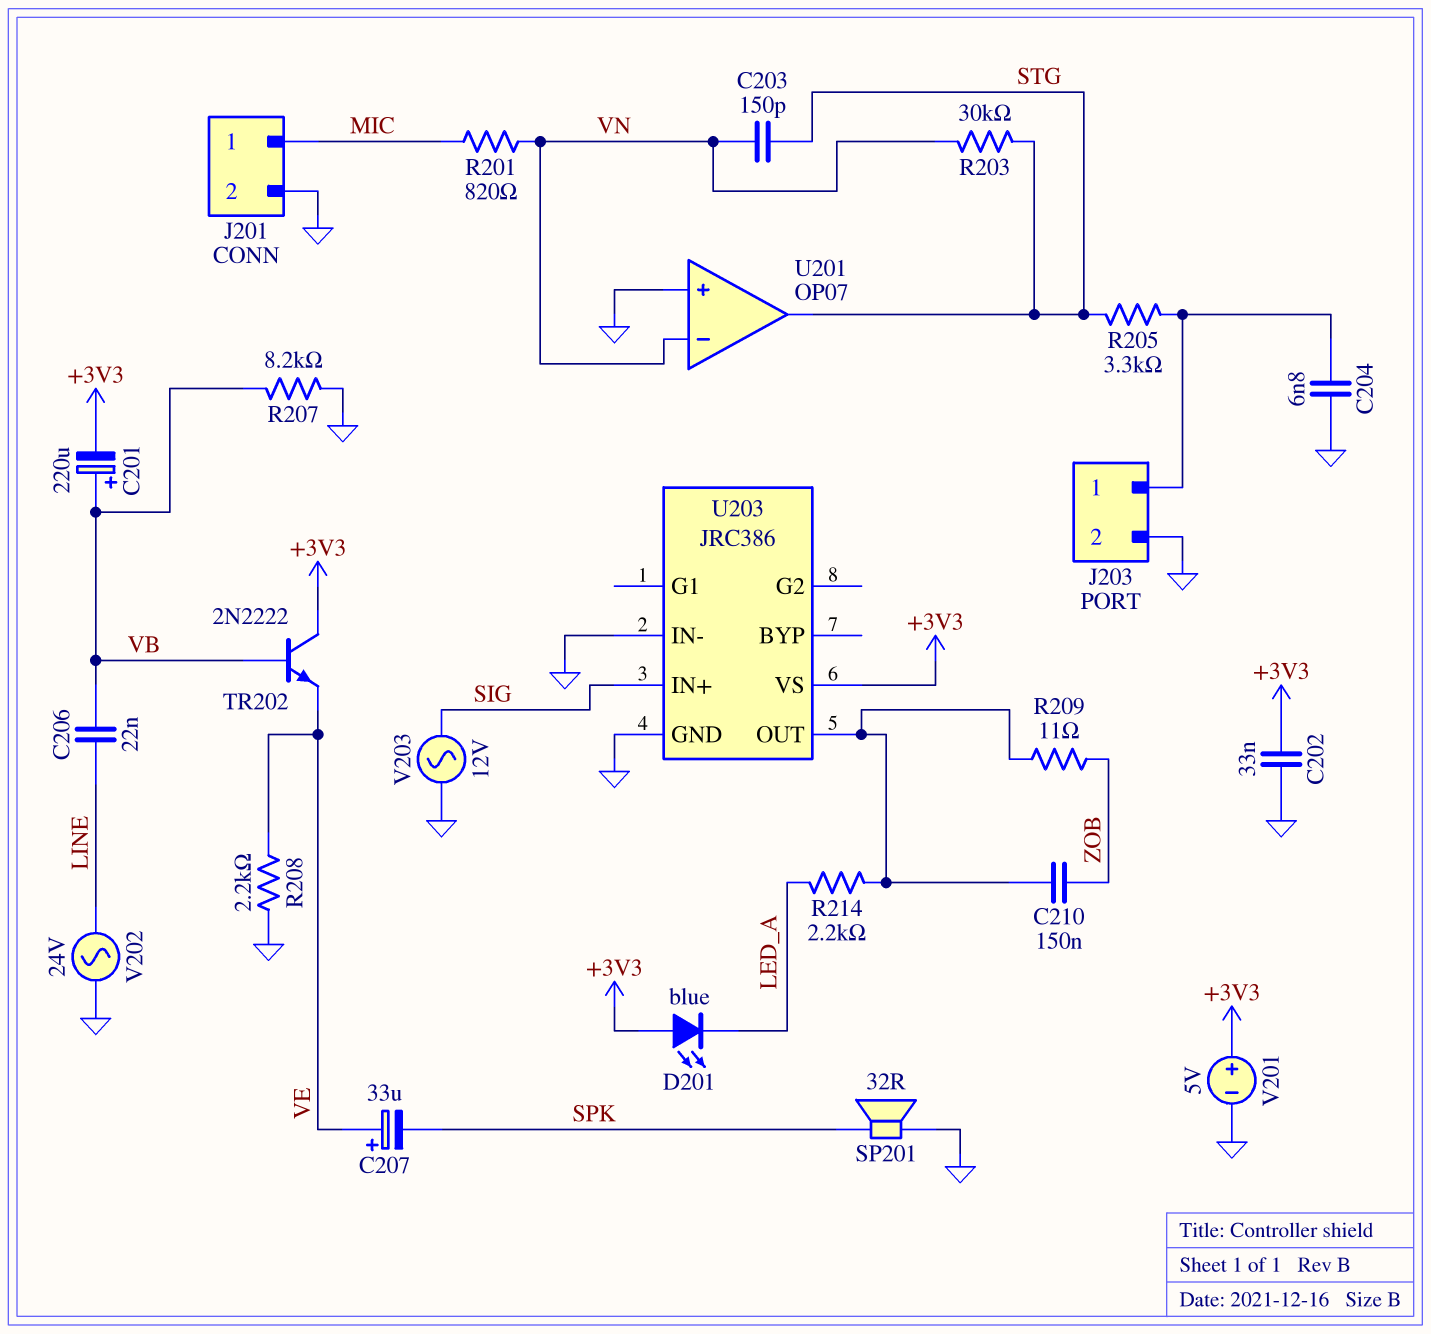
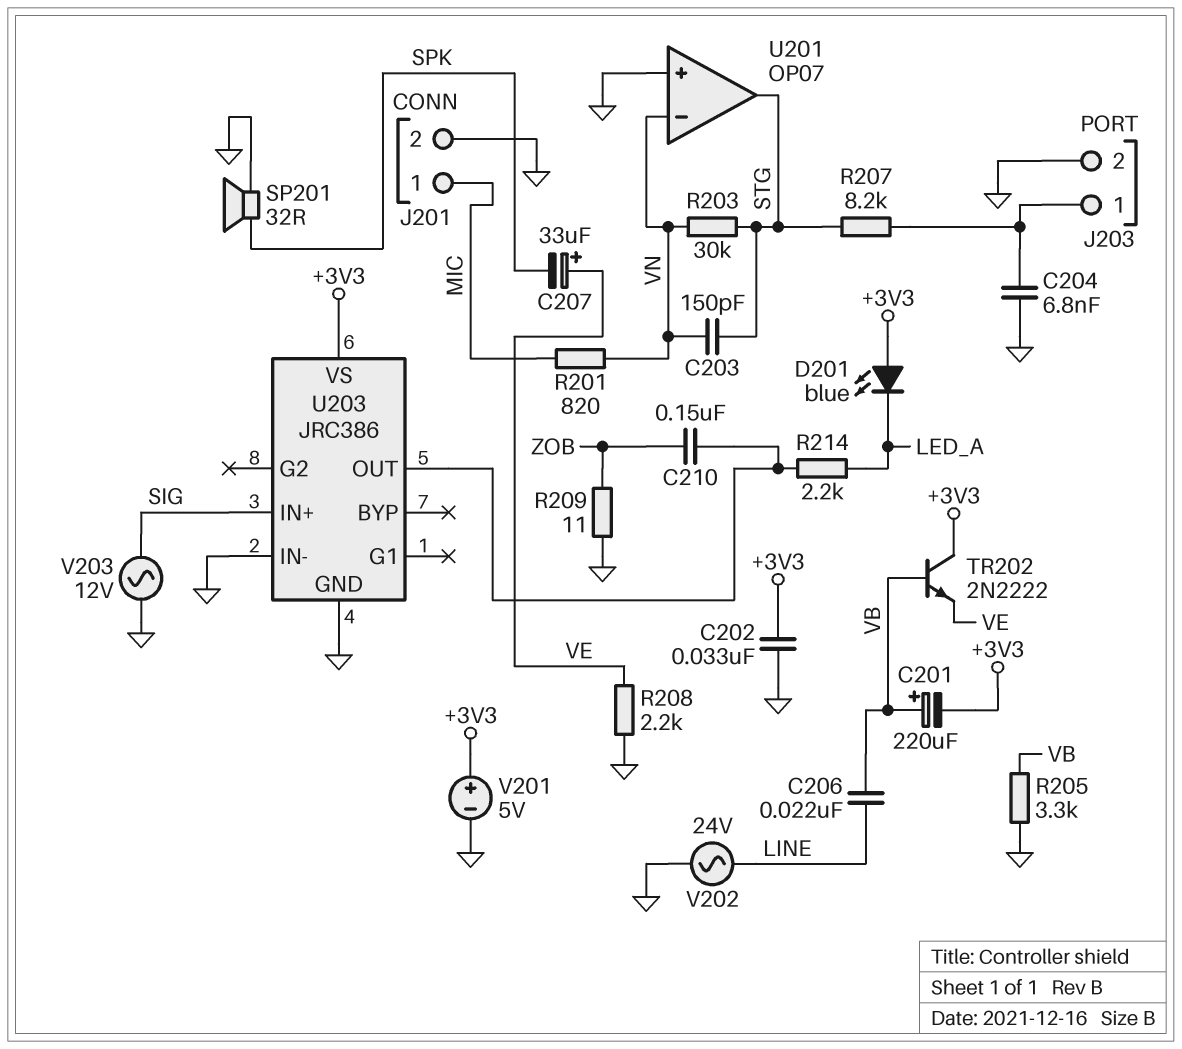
R205: 3.3k (J203/1, STG) -> 3.3k (GND, VB)
R207: 8.2k (GND, VB) -> 8.2k (J203/1, STG)
R209: 11 (U203/OUT, ZOB) -> 11 (GND, ZOB)

